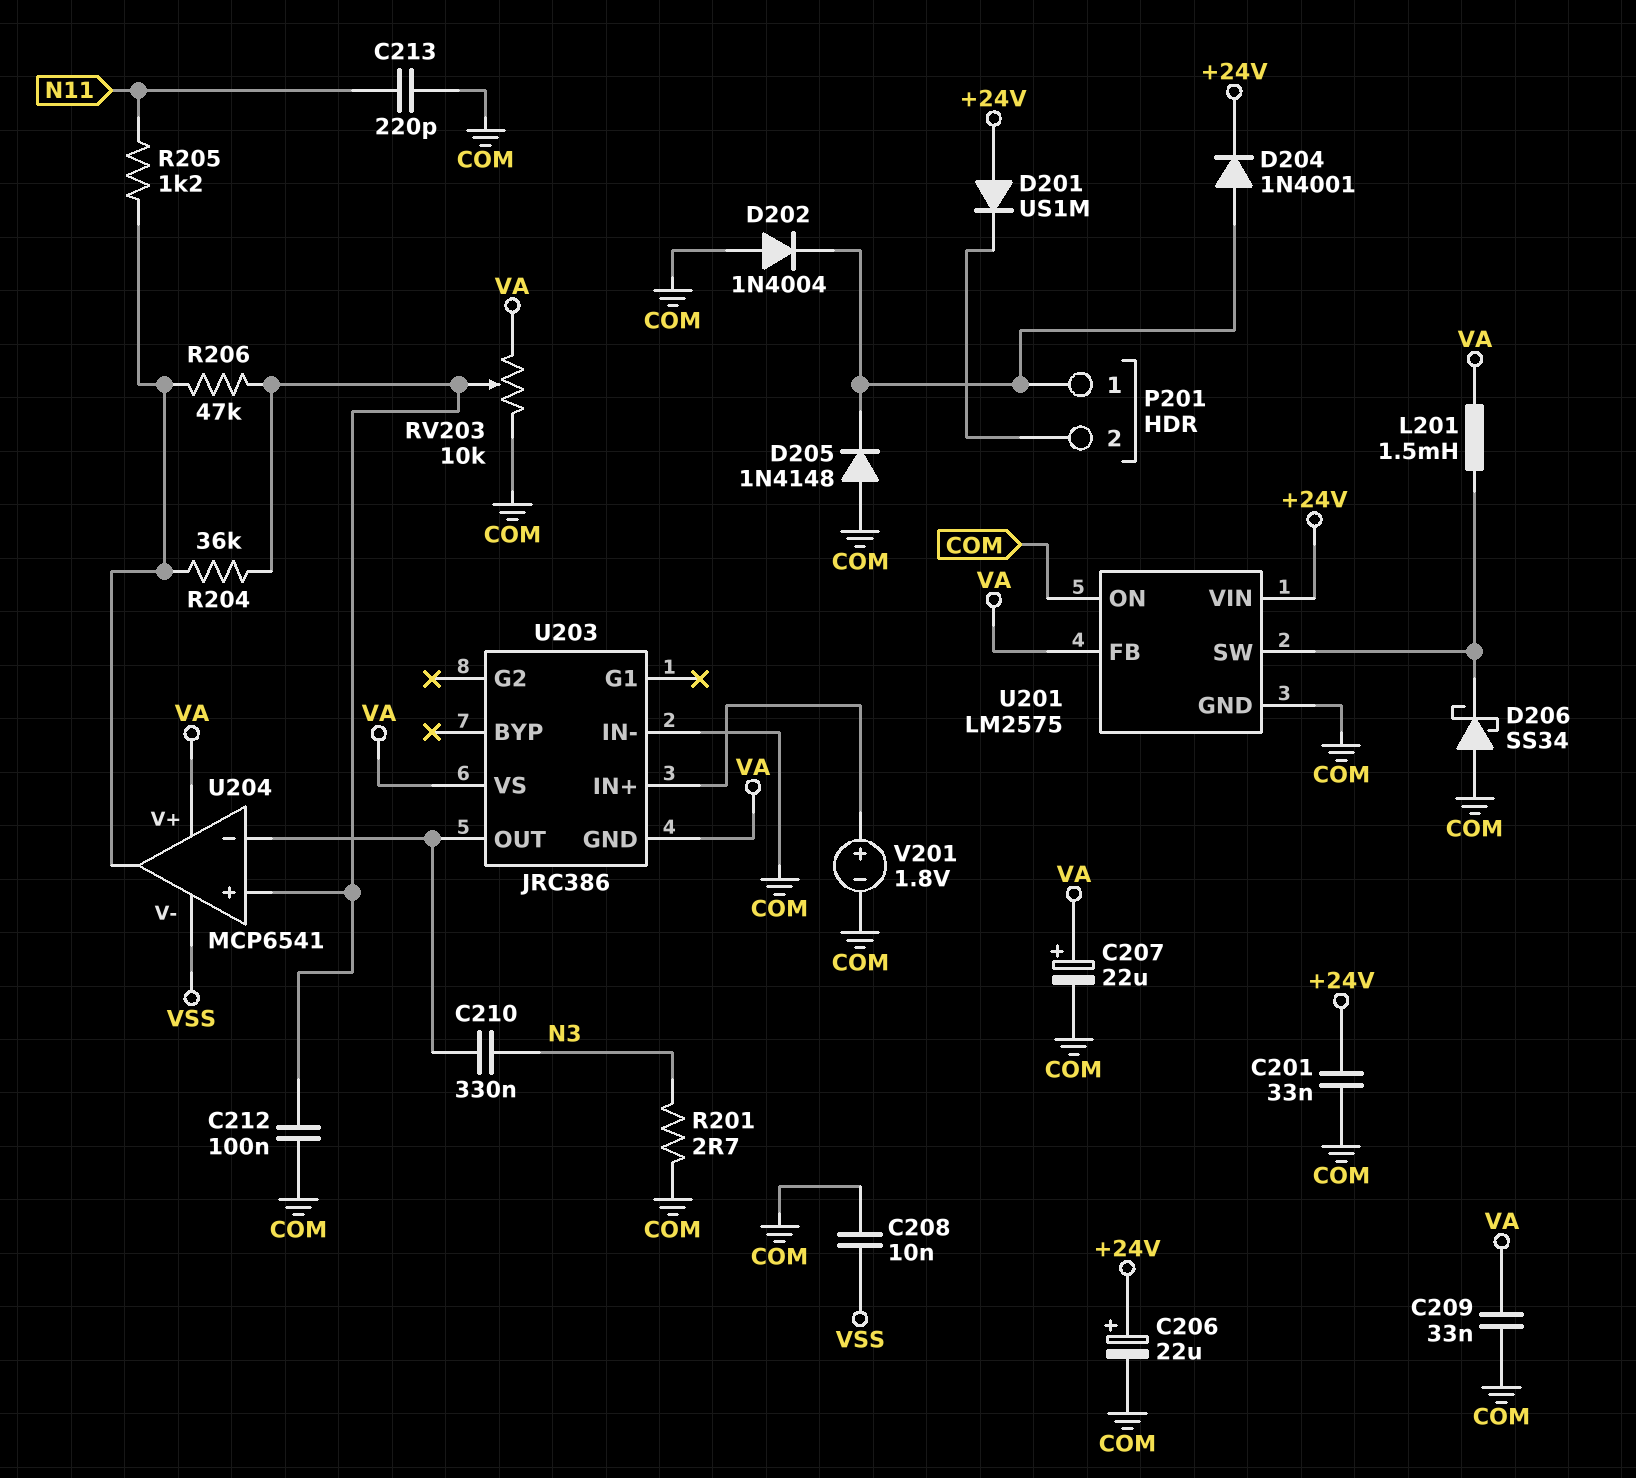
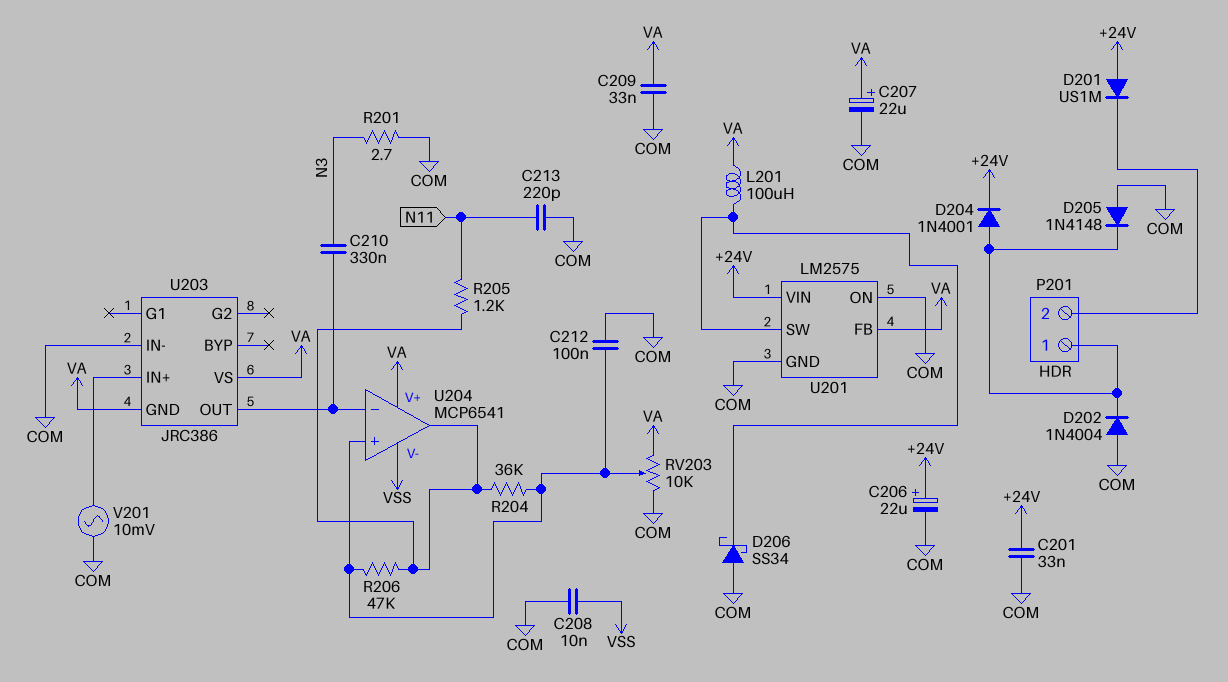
L201: 1.5mH (U201/SW, VA) -> 100uH (U201/SW, VA)
V201: 1.8V (plus U203/IN+, minus COM) -> AC 10mV (COM, U203/IN+)

